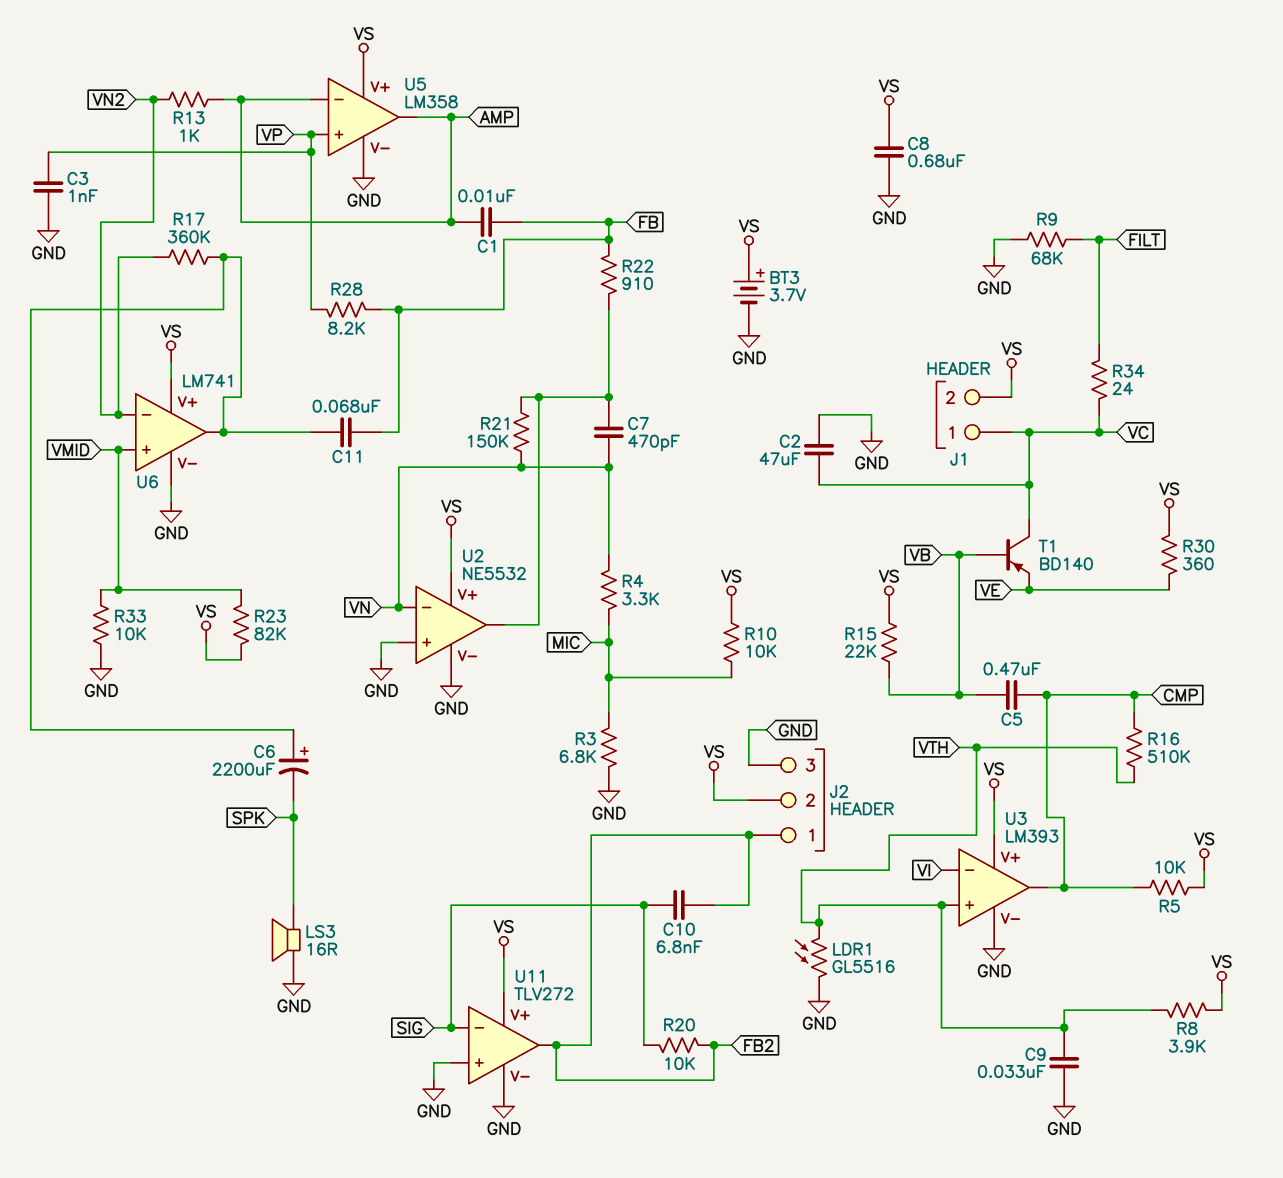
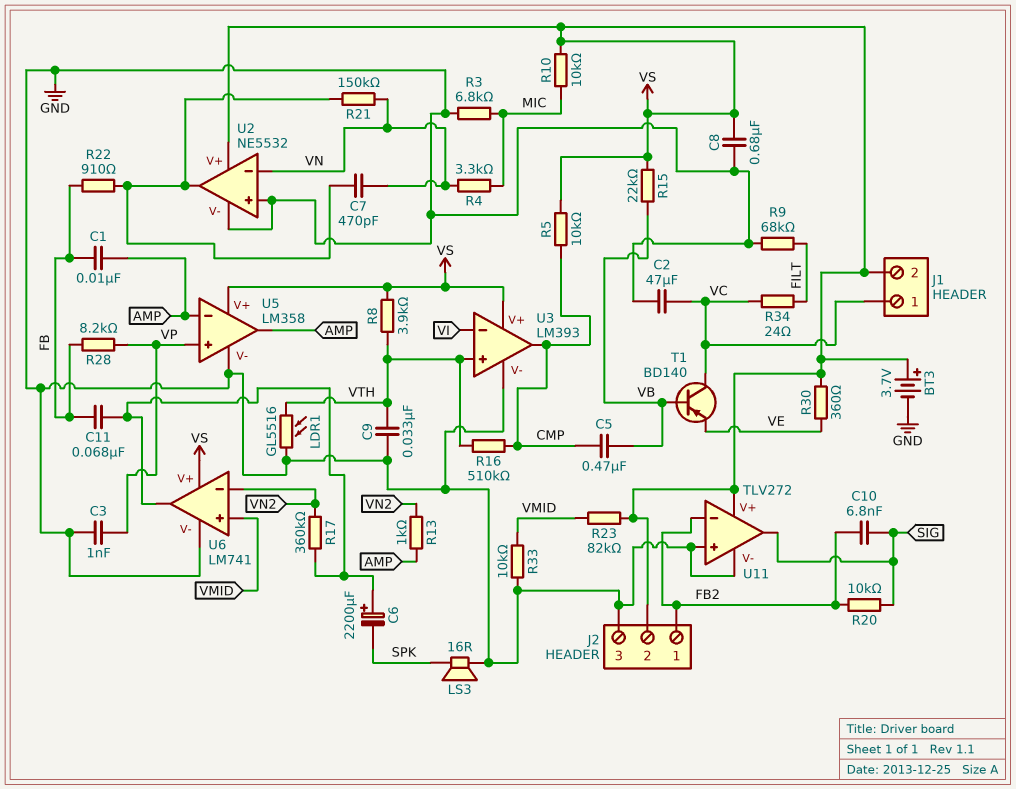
U11 pin in-: SIG -> FB2
U11 pin out: FB2 -> SIG

